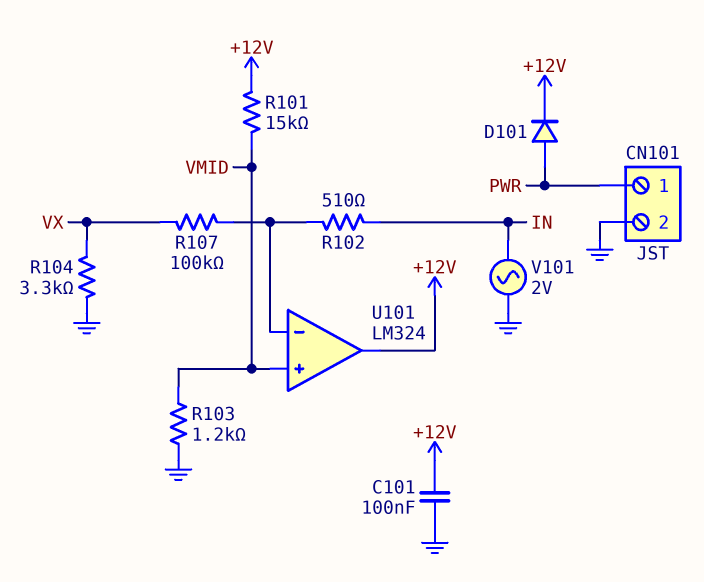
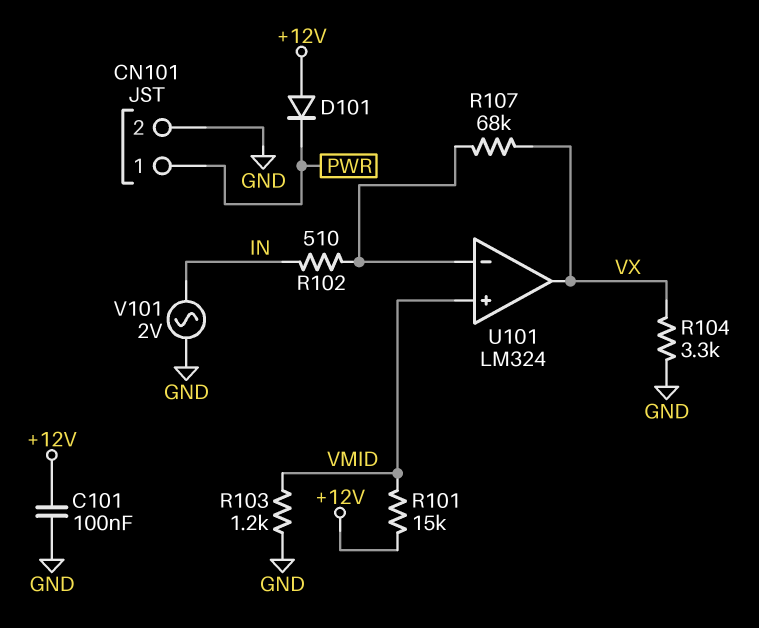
D101: diode (A PWR, K +12V) -> diode (A +12V, K PWR)
R107: 100k (U101/in-, VX) -> 68k (U101/in-, VX)
U101 pin out: +12V -> VX

